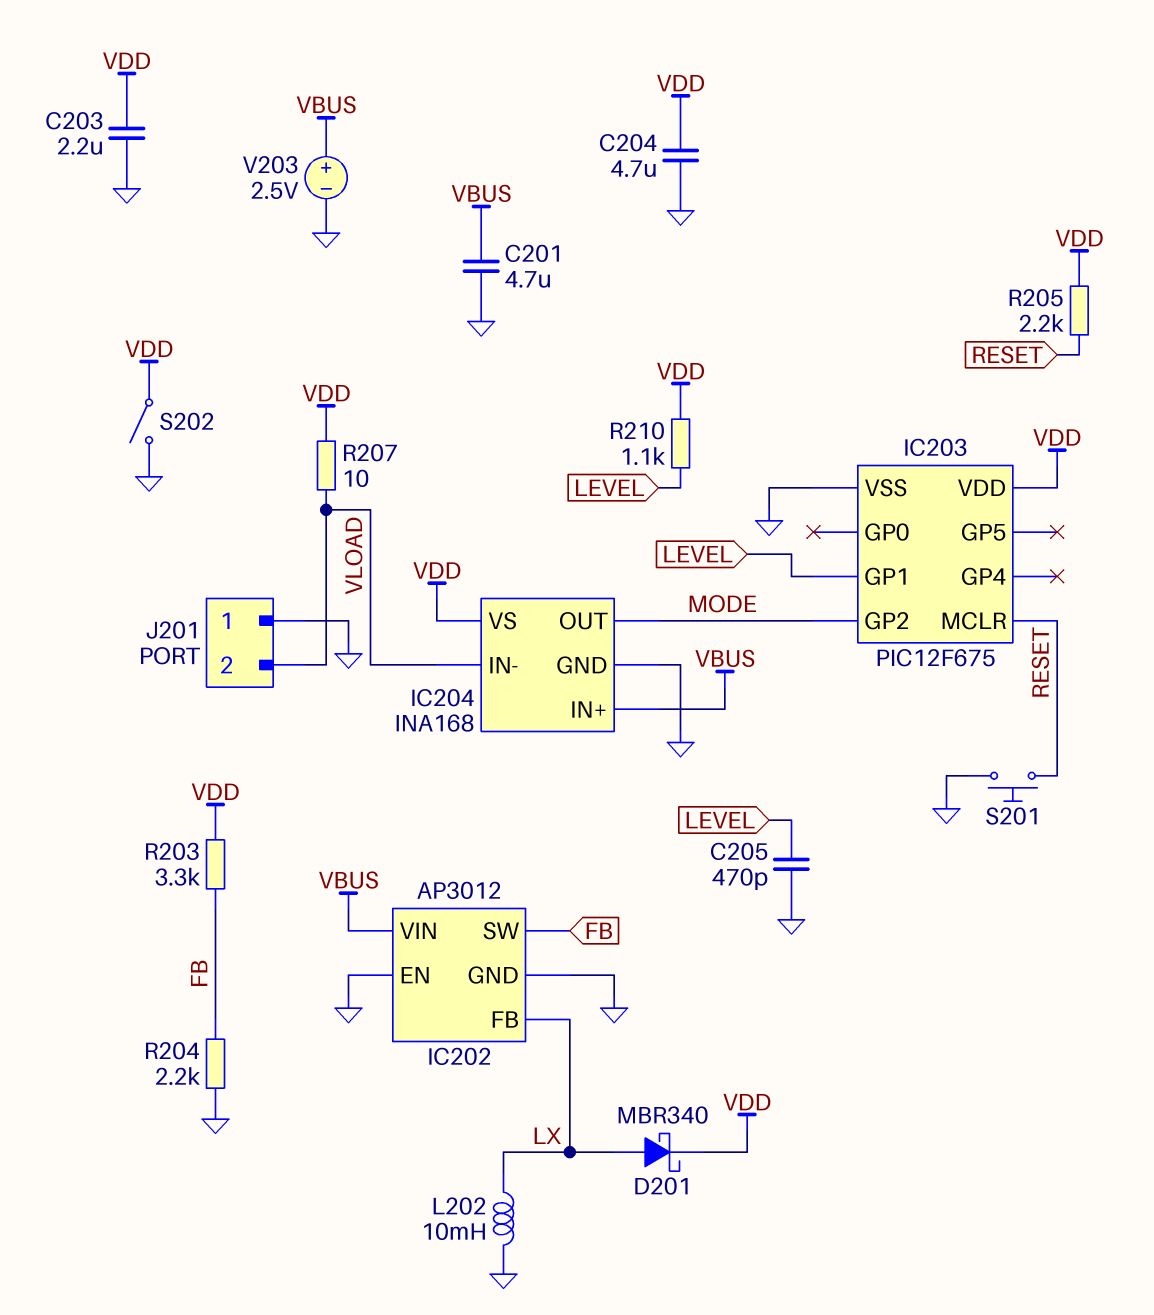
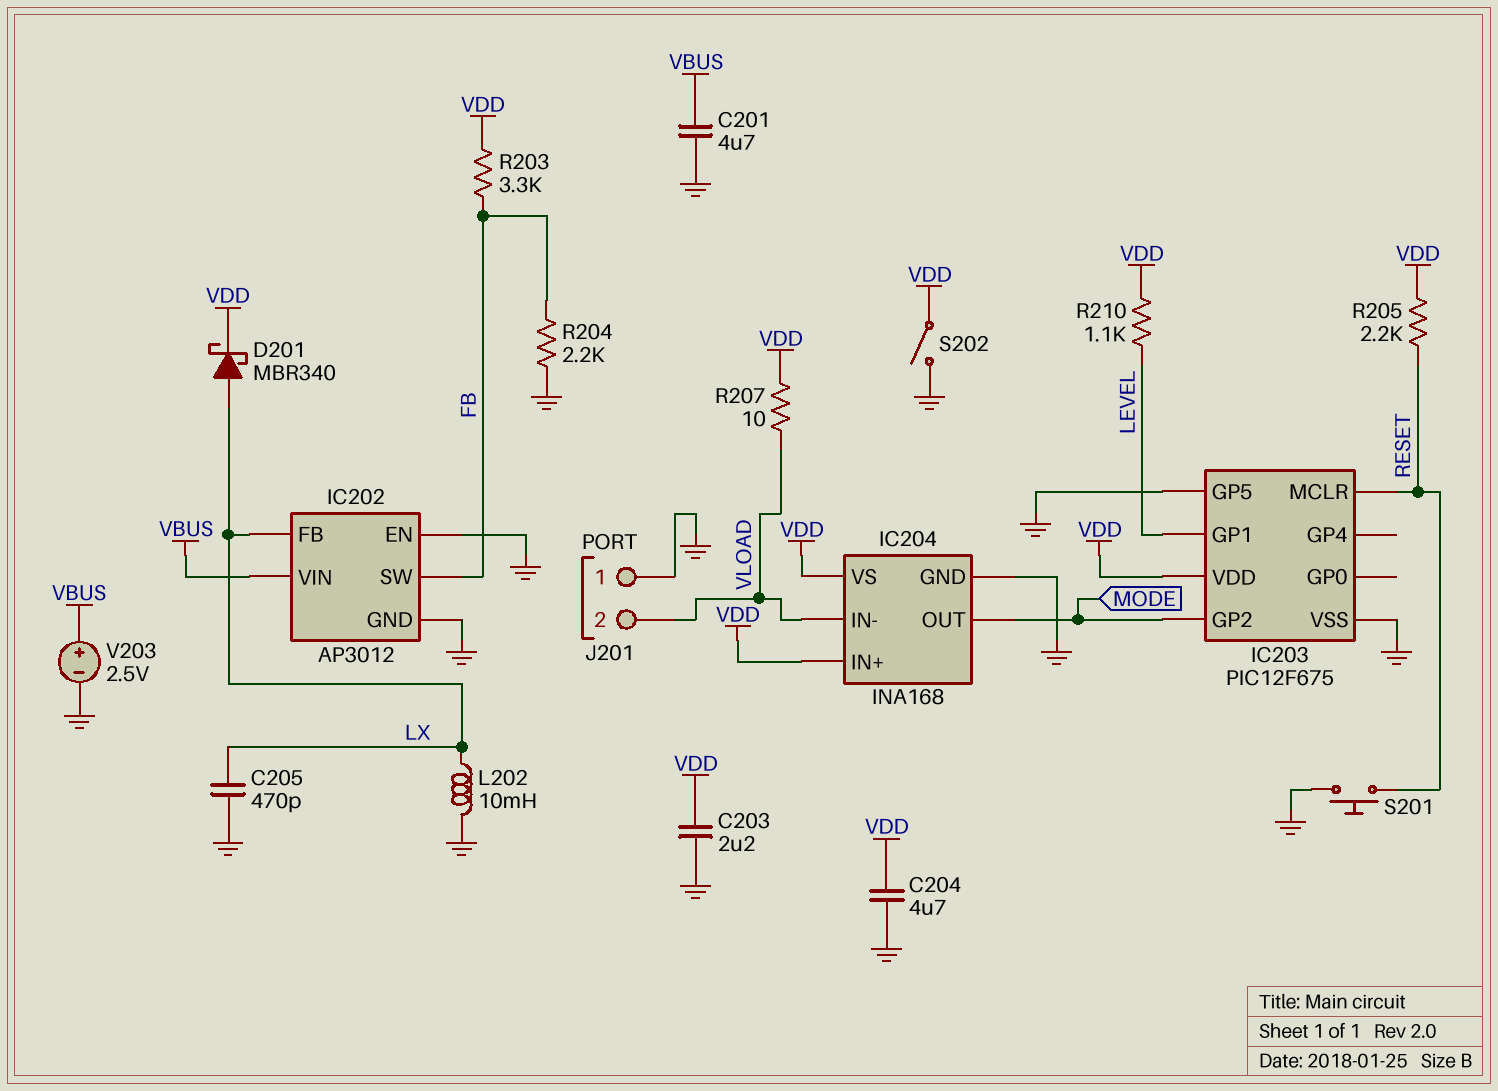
C205: 470pF (GND, LEVEL) -> 470pF (GND, LX)
IC203 pin GP5: none -> GND
IC204 pin IN+: VBUS -> VDD

